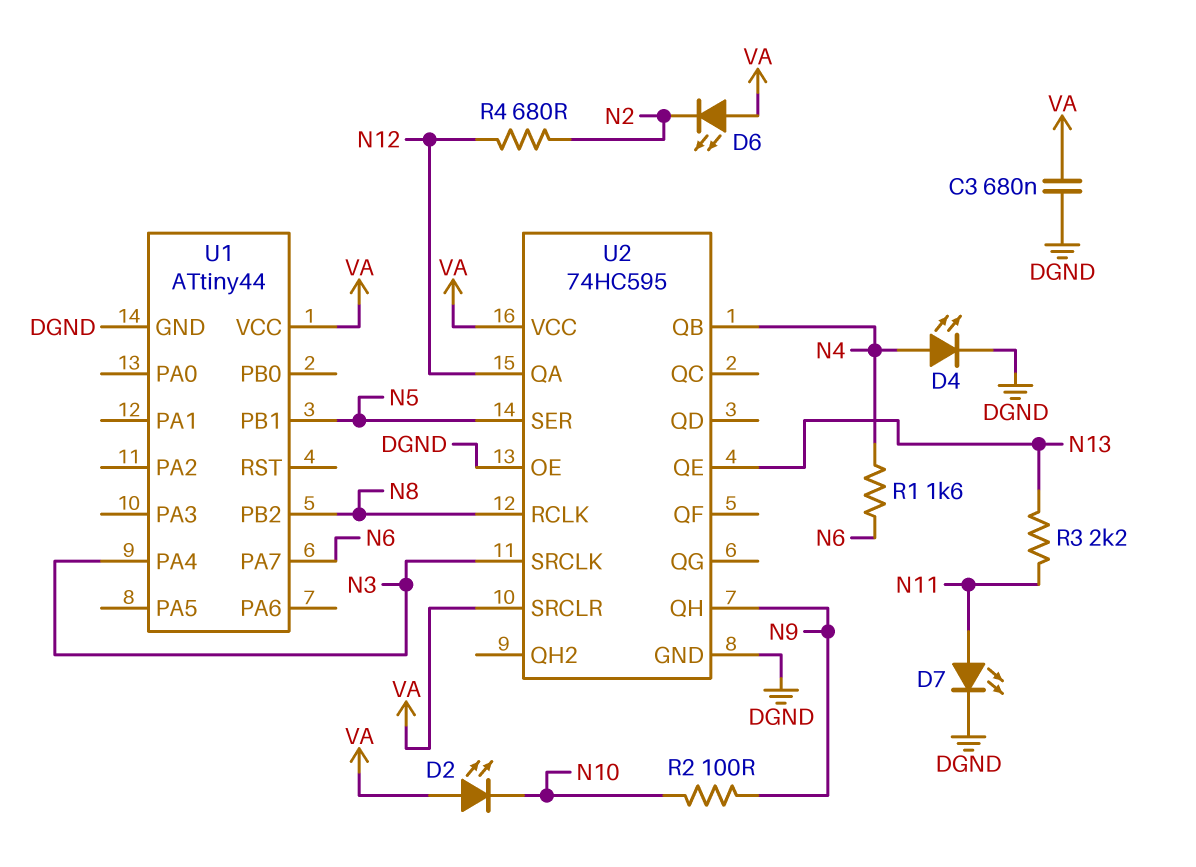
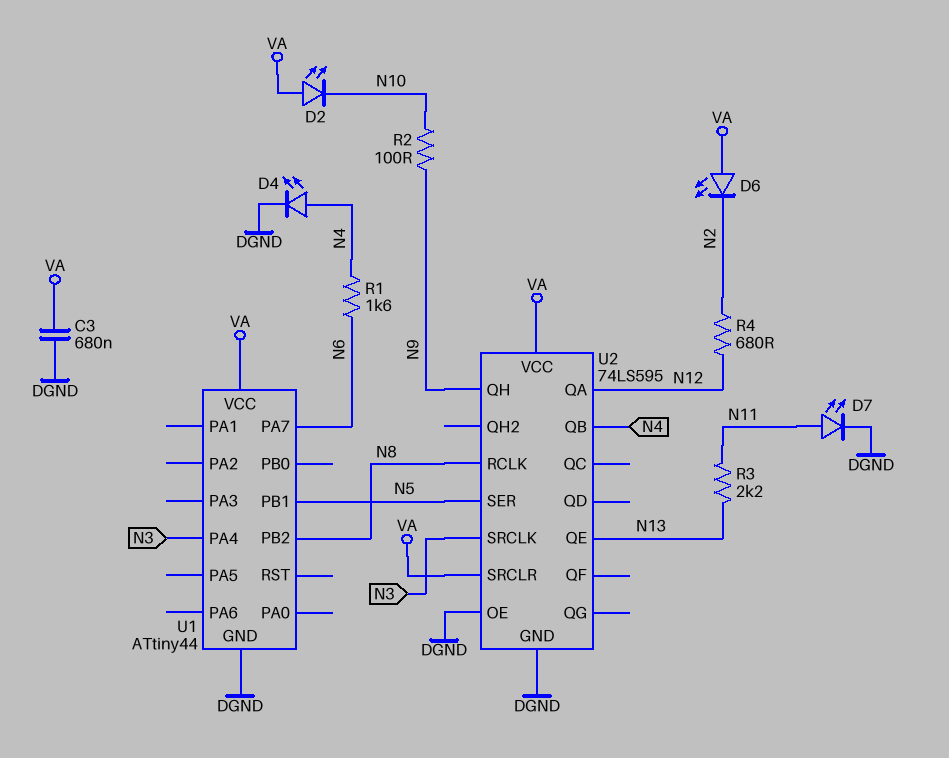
U2: 74HC595 -> 74LS595

